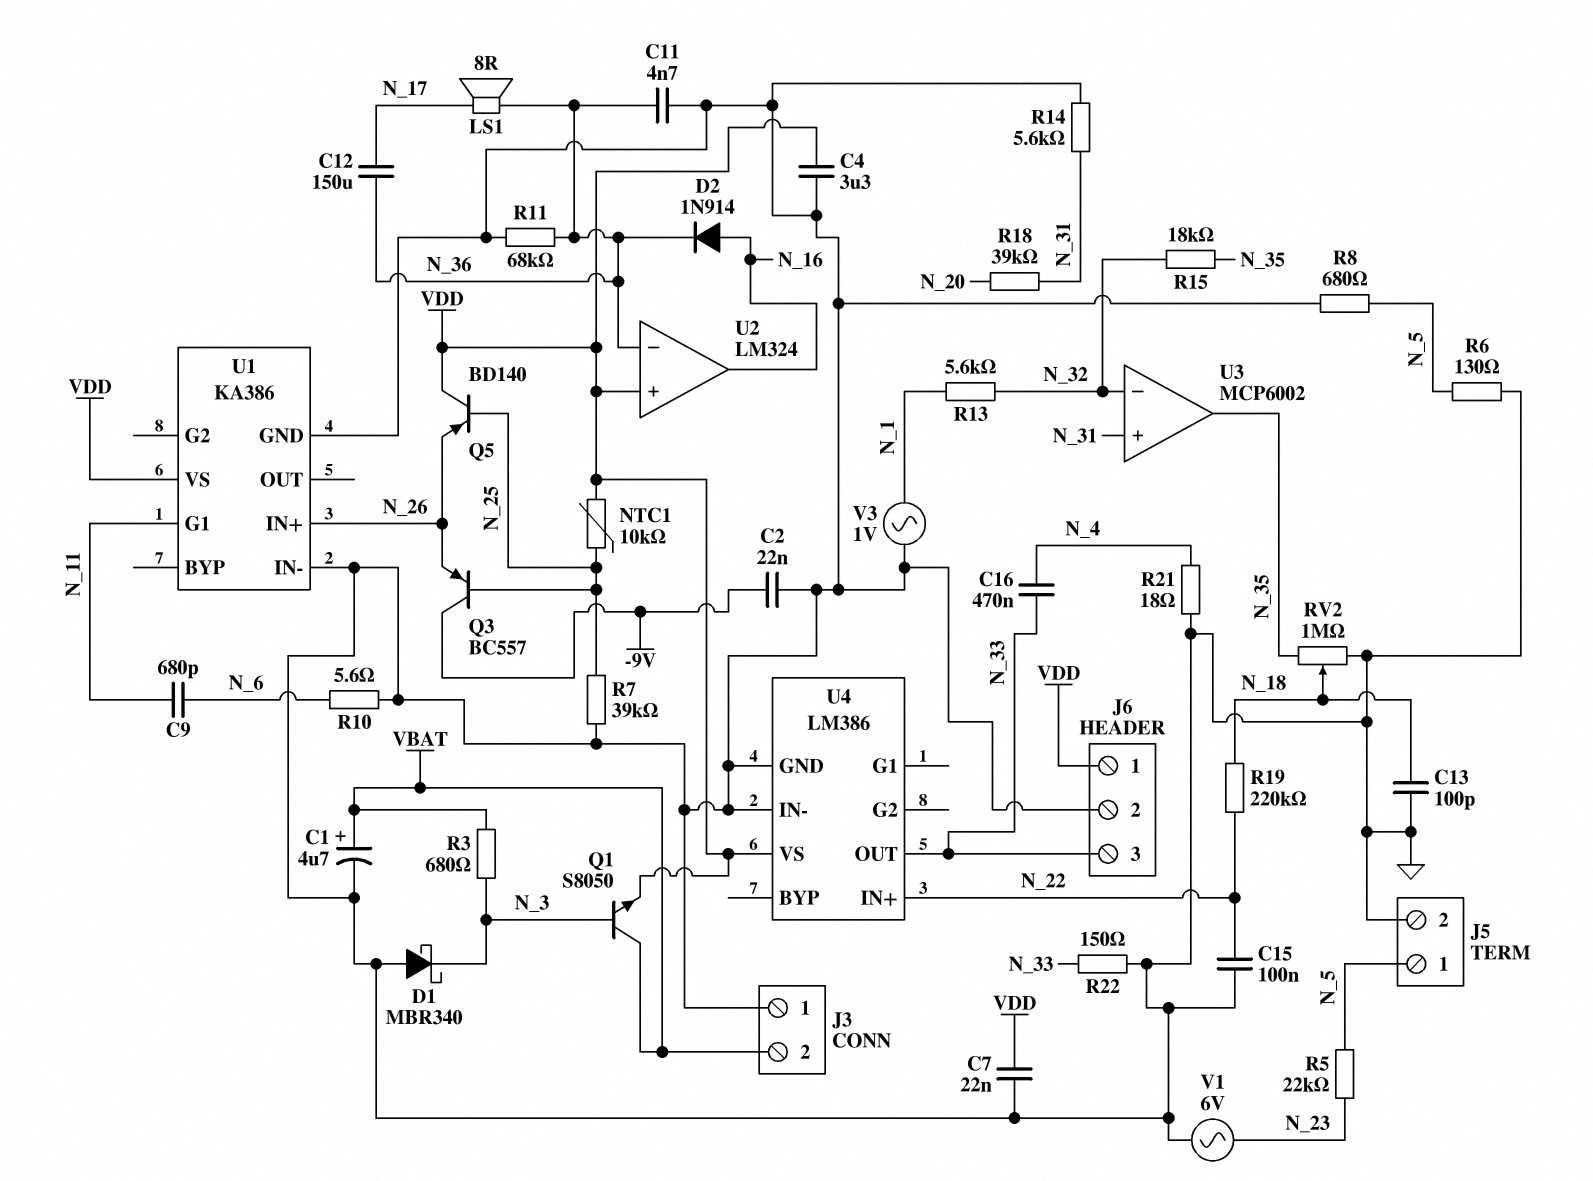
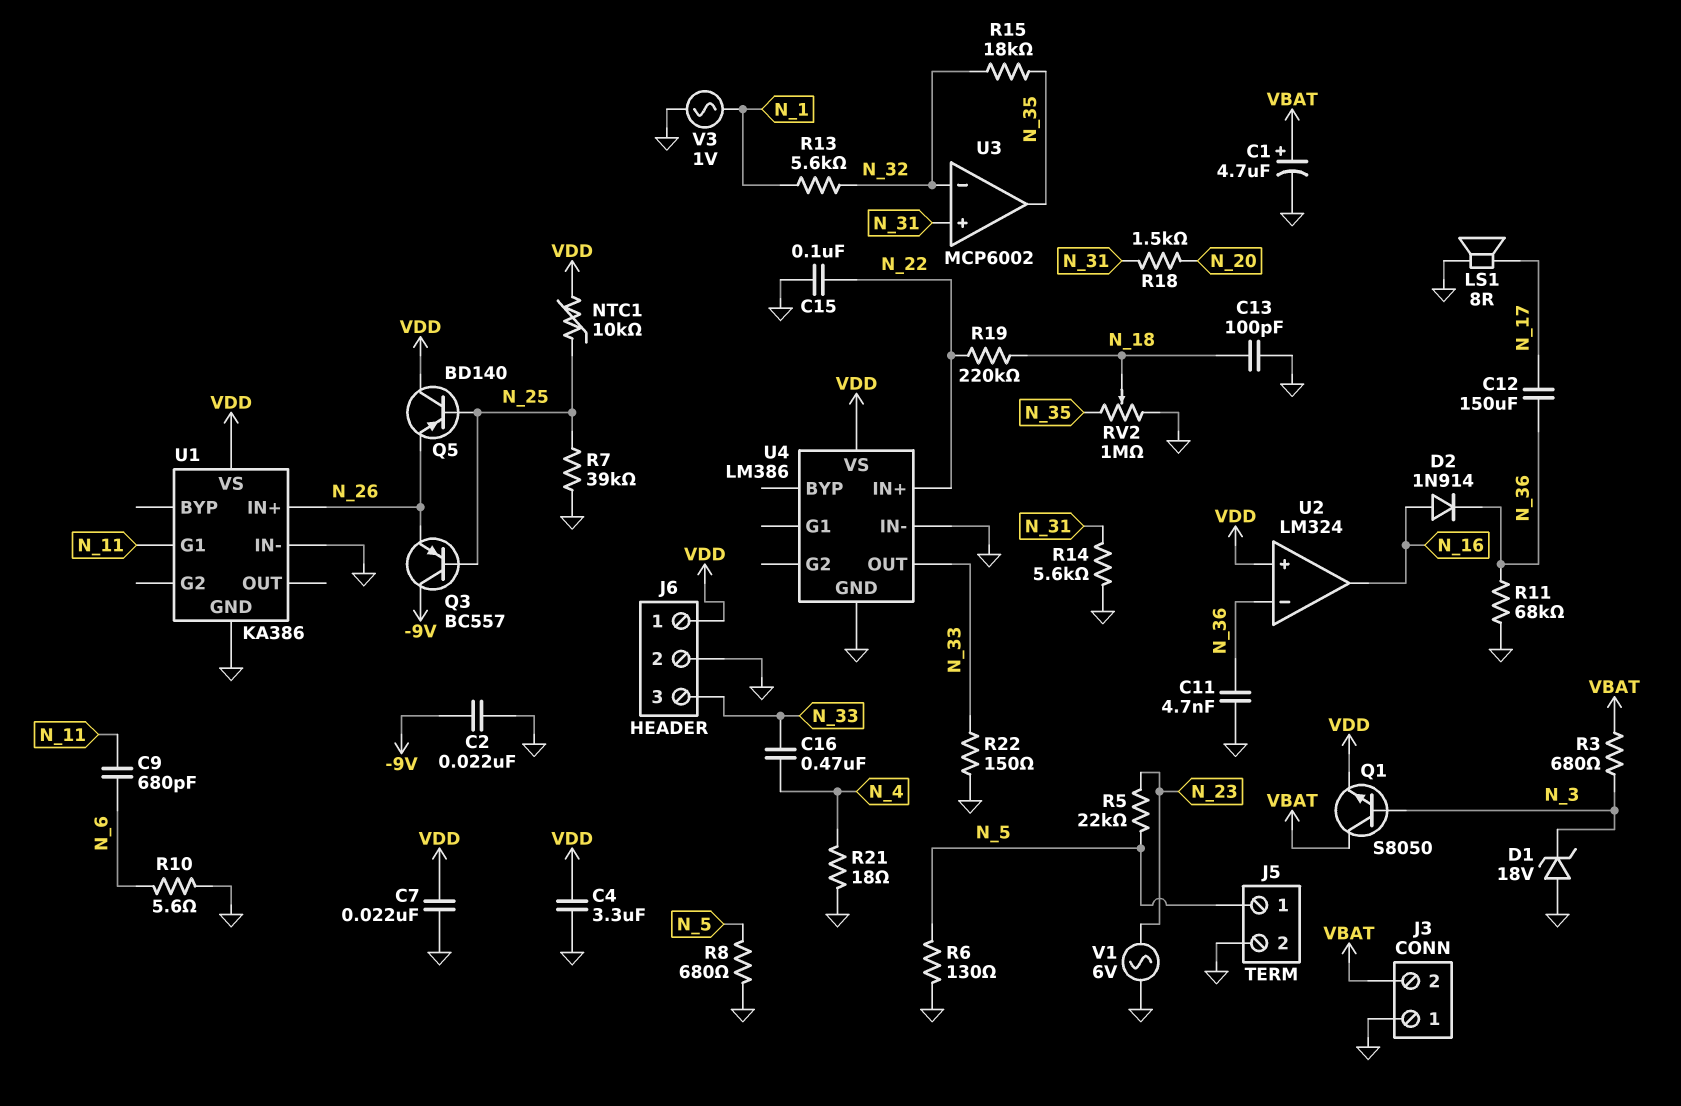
D1: schottky MBR340 (A GND, K N_3) -> zener 18V (A GND, K N_3)
LS1: speaker 8R (N_17, N_36) -> speaker 8R (GND, N_17)
R18: 39k (N_20, N_31) -> 1.5k (N_20, N_31)

